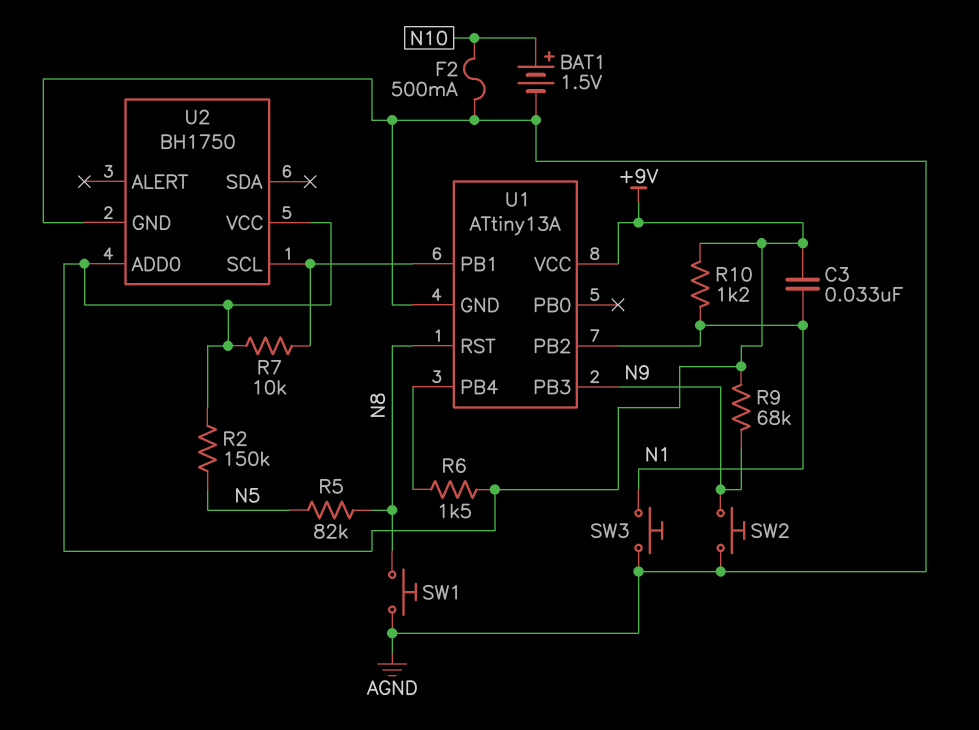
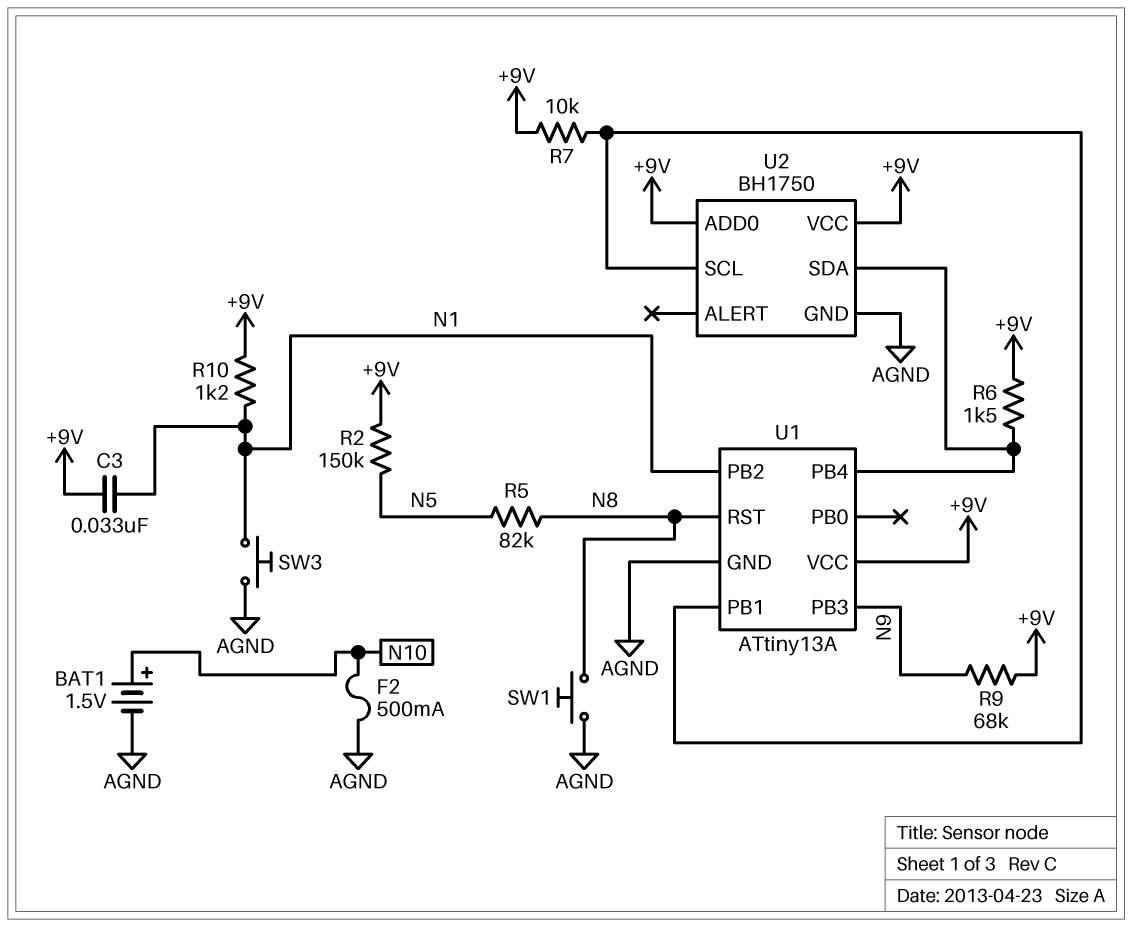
SW2: button (AGND, N9) -> none
U2 pin SDA: none -> U1/PB4

